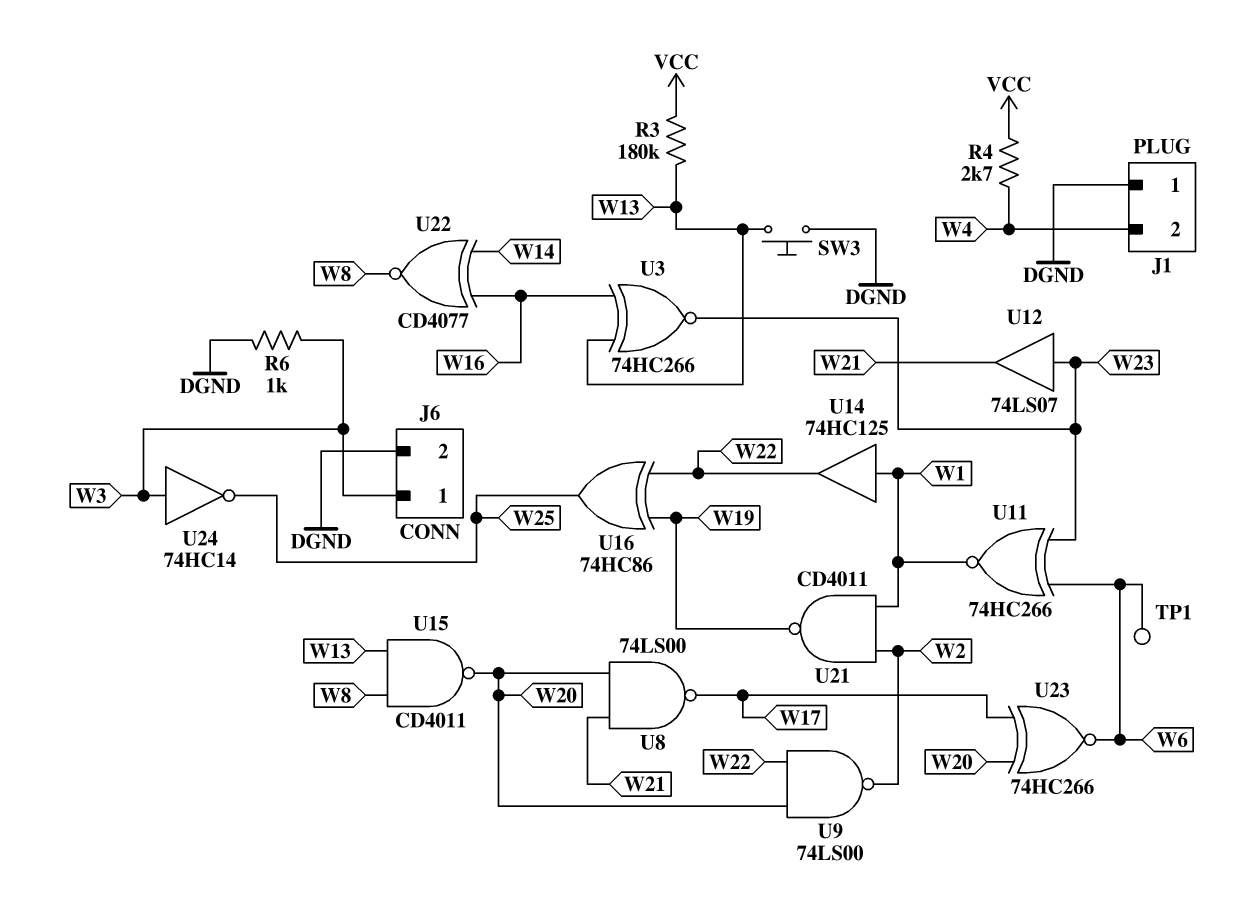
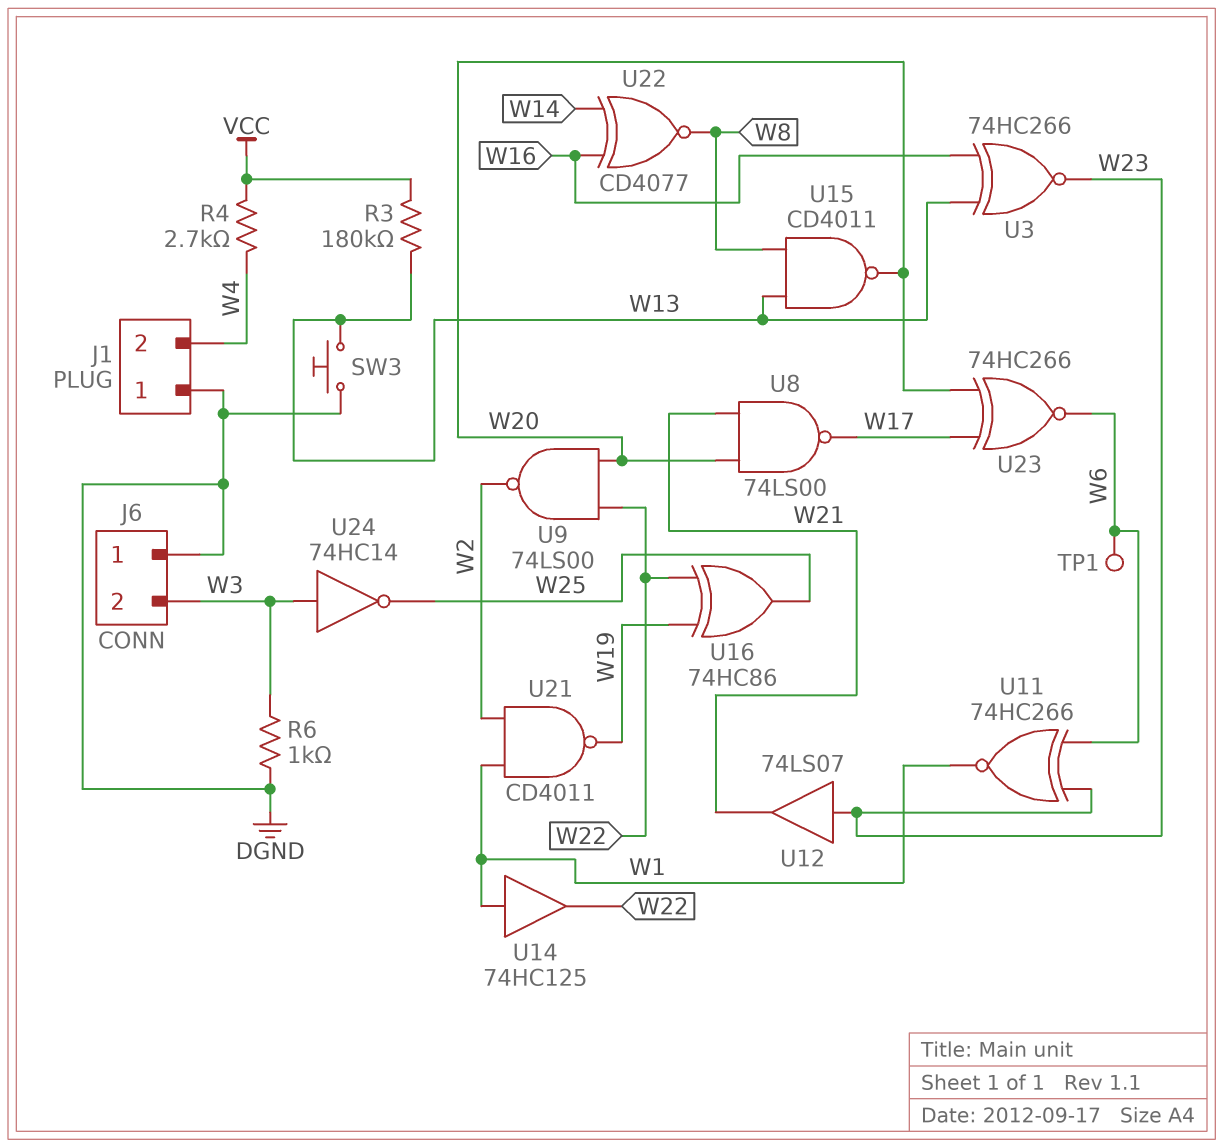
J6 pin 1: W3 -> DGND
J6 pin 2: DGND -> W3

